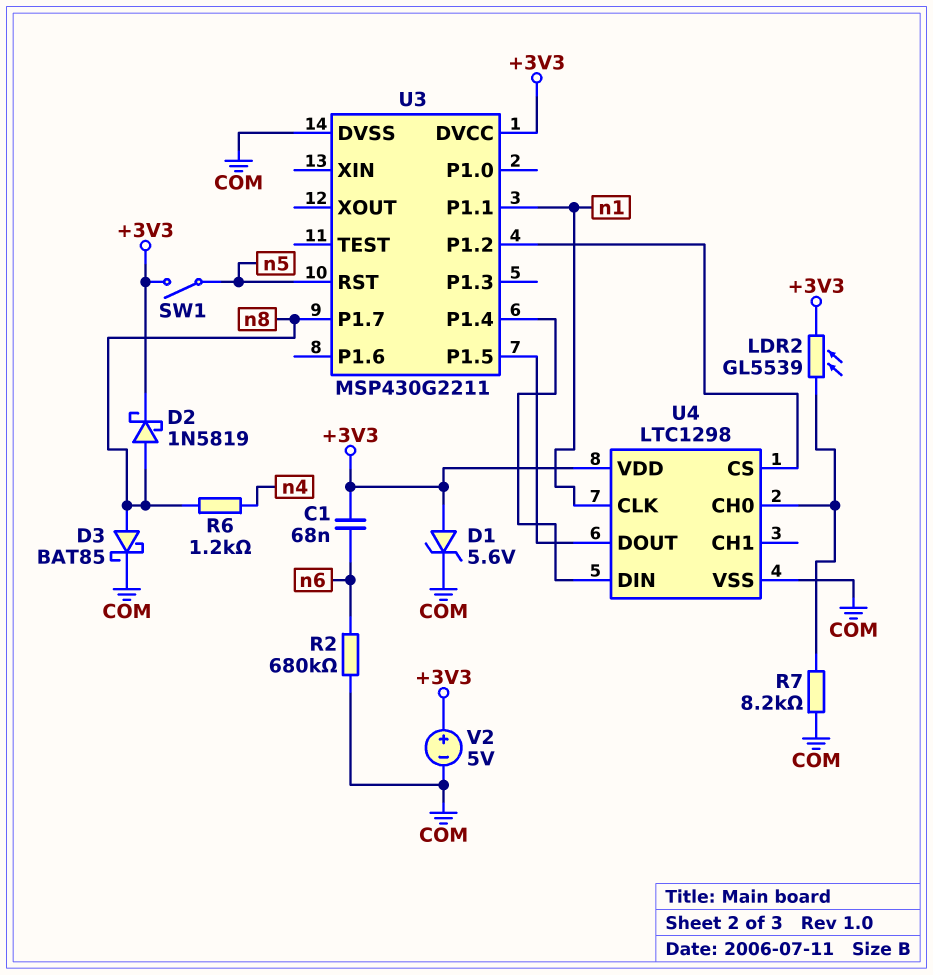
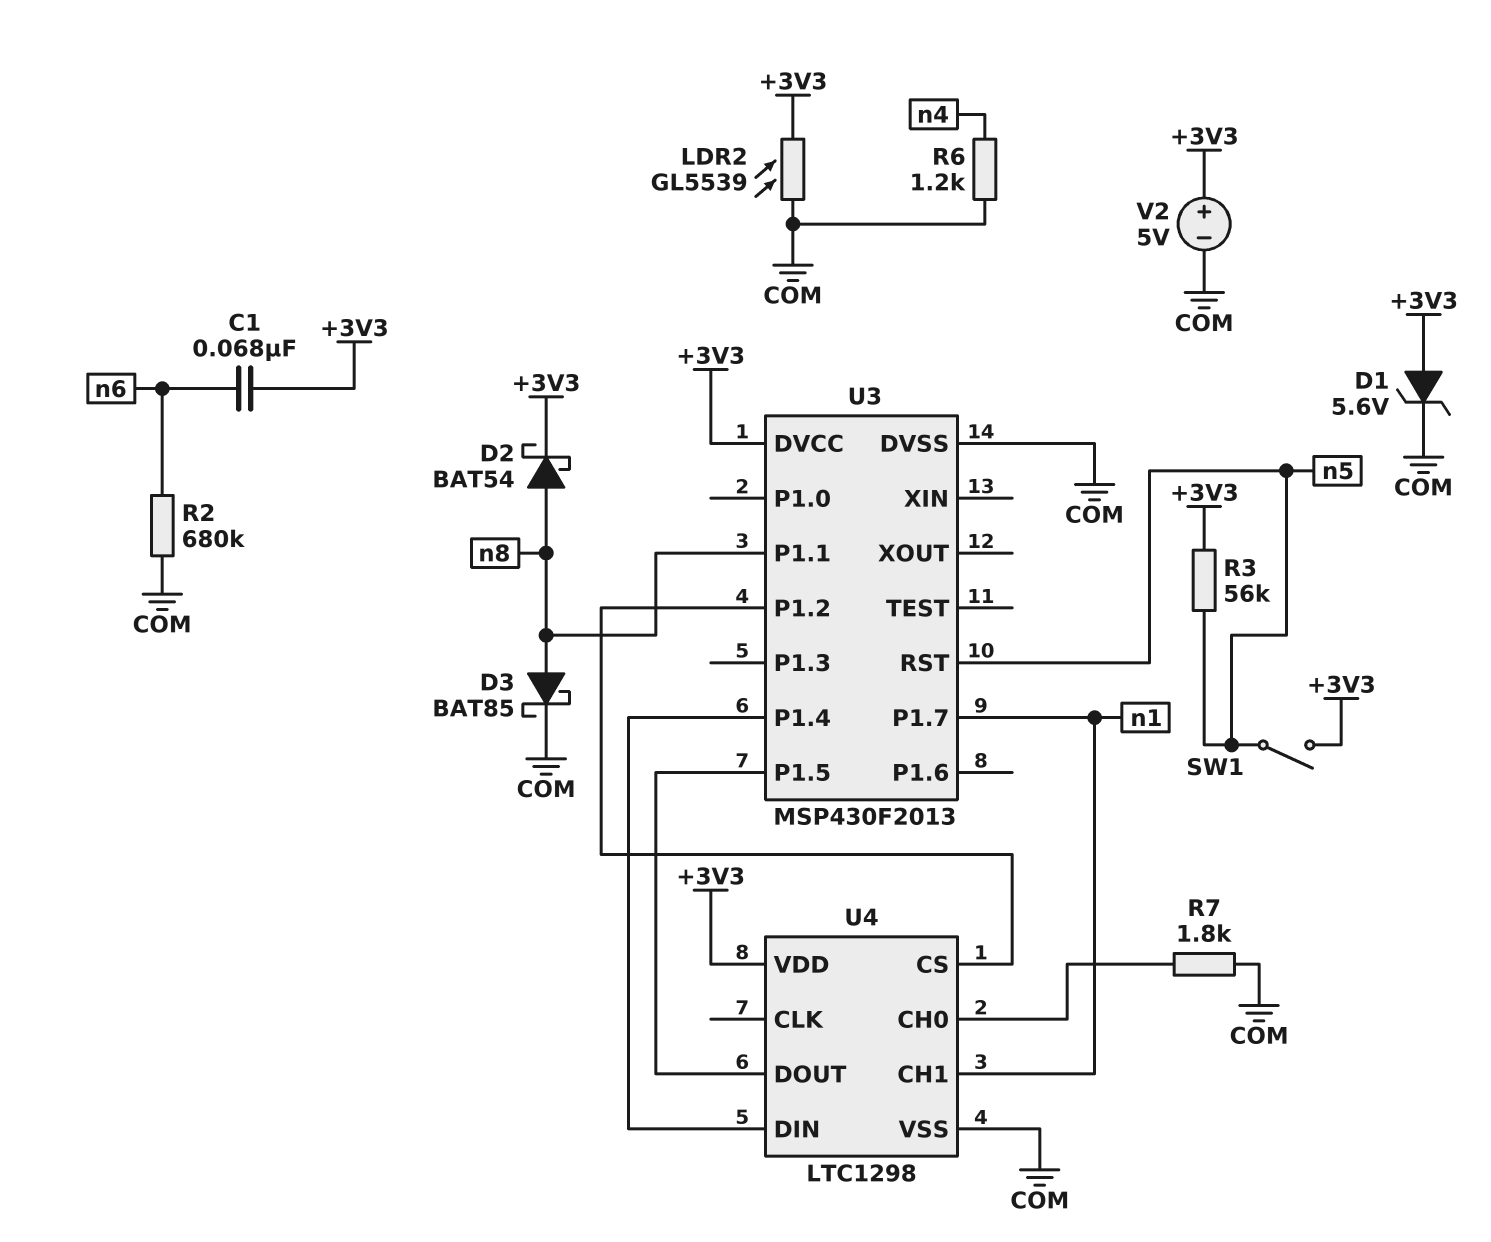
D2: schottky 1N5819 (A n8, K +3V3) -> schottky BAT54 (A n8, K +3V3)
LDR2: GL5539 (+3V3, U4/CH0) -> GL5539 (+3V3, COM)
R3: none -> 56k (+3V3, n5)
R6: 1.2k (n4, n8) -> 1.2k (COM, n4)
R7: 8.2k (COM, U4/CH0) -> 1.8k (COM, U4/CH0)
U3: MSP430G2211 -> MSP430F2013
U3 pin P1.1: n1 -> n8
U3 pin P1.7: n8 -> n1
U4 pin CH1: none -> n1
U4 pin CLK: n1 -> none

